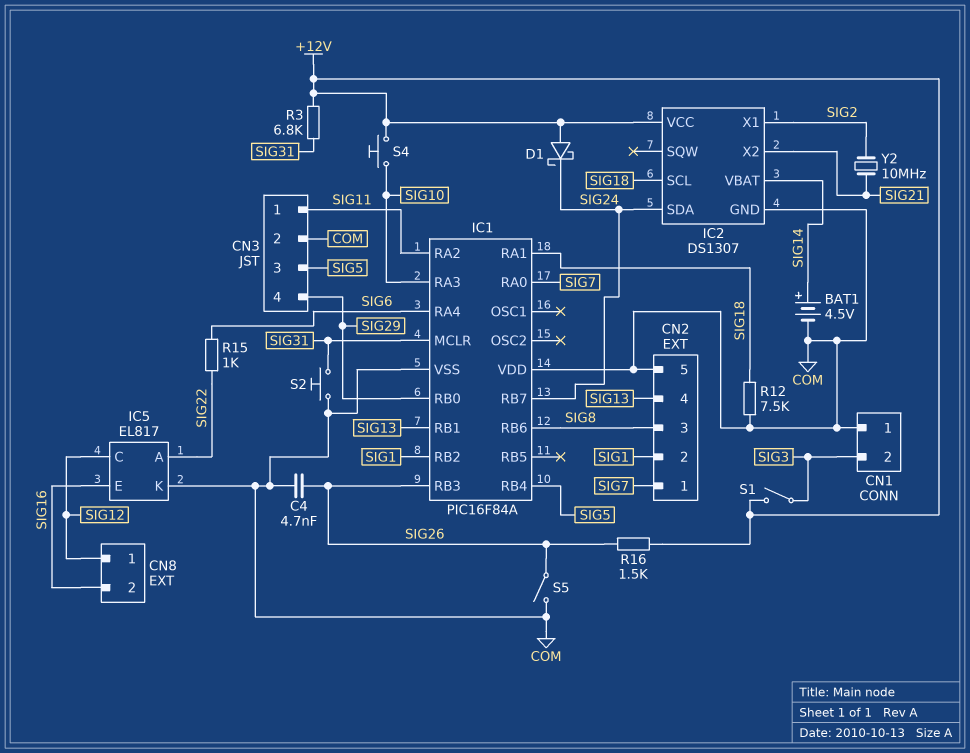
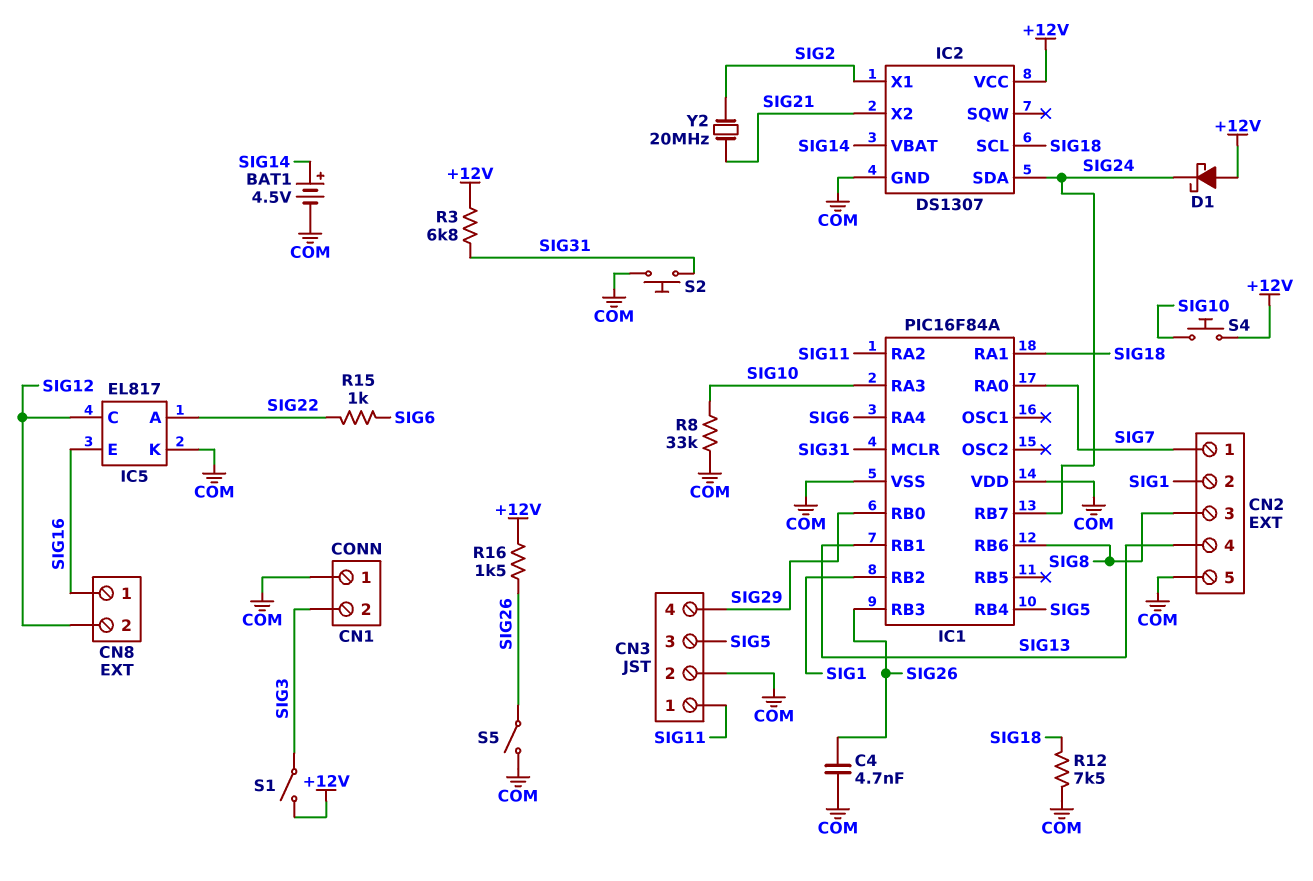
CN8 pin 1: SIG12 -> SIG16
CN8 pin 2: SIG16 -> SIG12
R8: none -> 33k (COM, SIG10)
Y2: 10MHz (SIG2, SIG21) -> 20MHz (SIG2, SIG21)

